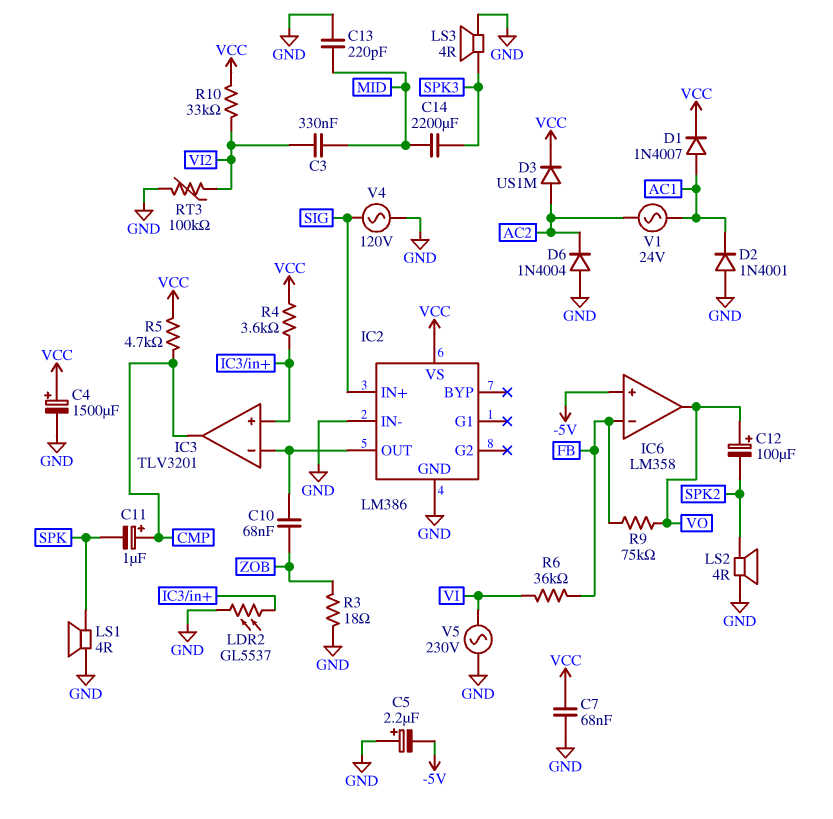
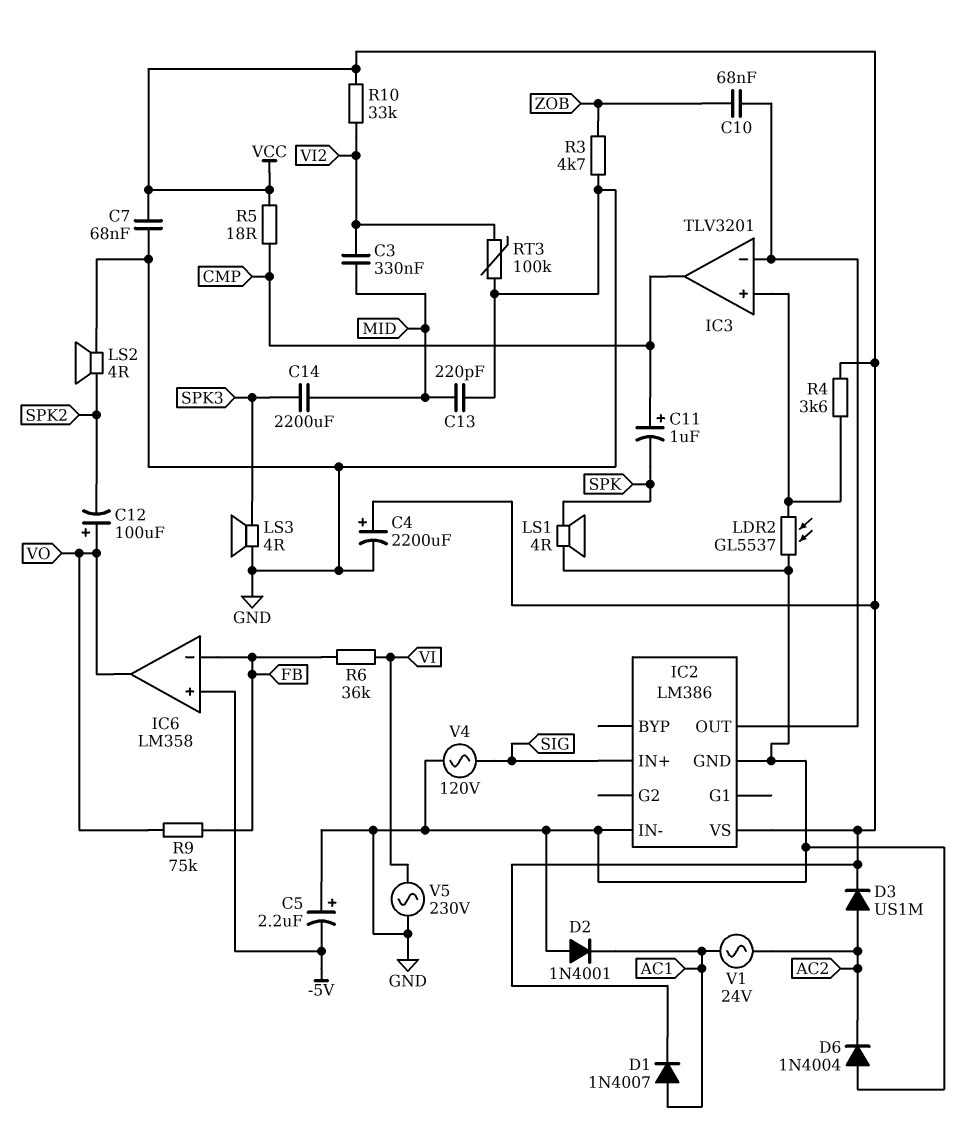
C4: 1500uF (plus VCC, minus GND) -> 2200uF (plus VCC, minus GND)
R3: 18 (GND, ZOB) -> 4.7k (GND, ZOB)
R5: 4.7k (CMP, VCC) -> 18 (CMP, VCC)

